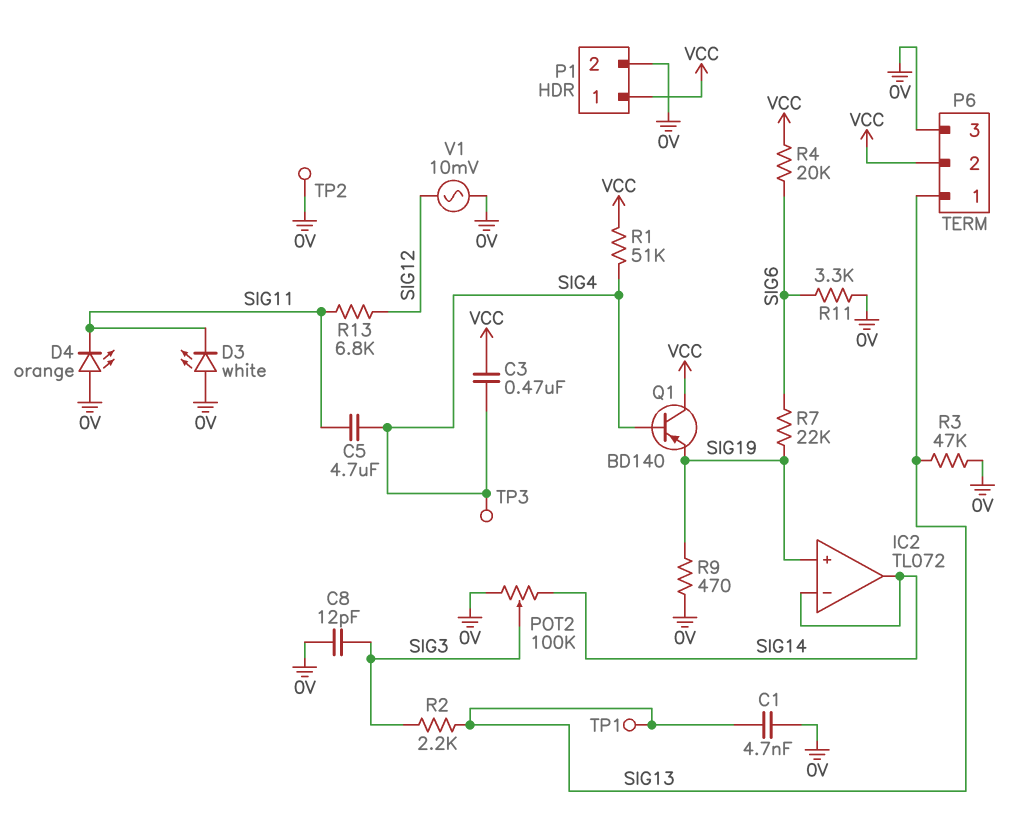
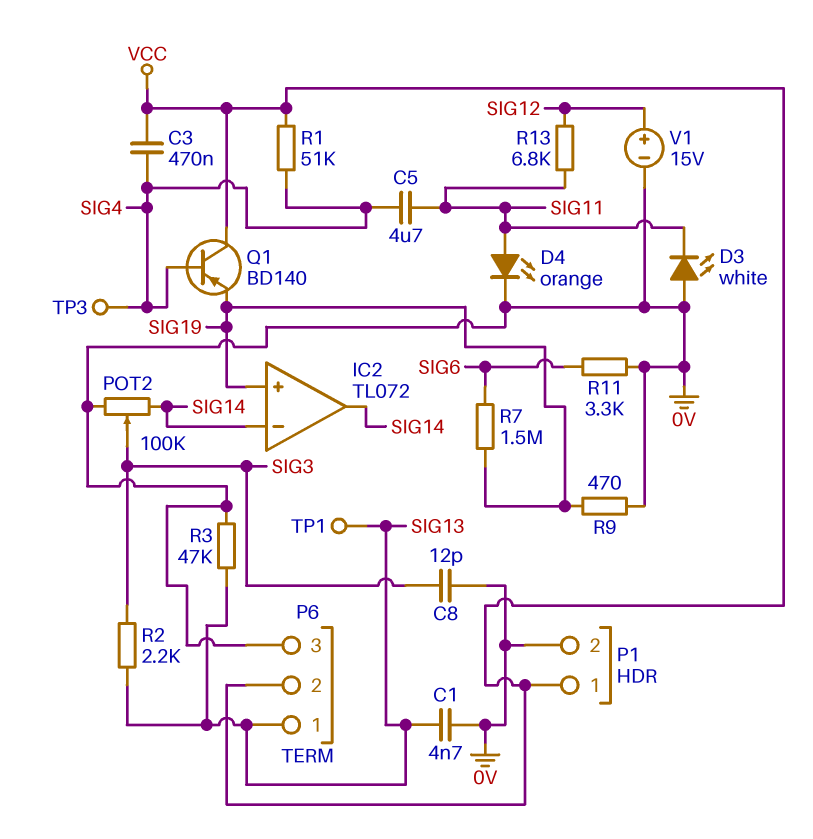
D4: LED orange (A 0V, K SIG11) -> LED orange (A SIG11, K 0V)
R4: 20k (SIG6, VCC) -> none
R7: 22k (SIG6, SIG19) -> 1.5M (SIG6, SIG19)
TP2: test point (0V) -> none
V1: AC 10mV (0V, SIG12) -> 15V (plus SIG12, minus 0V)

